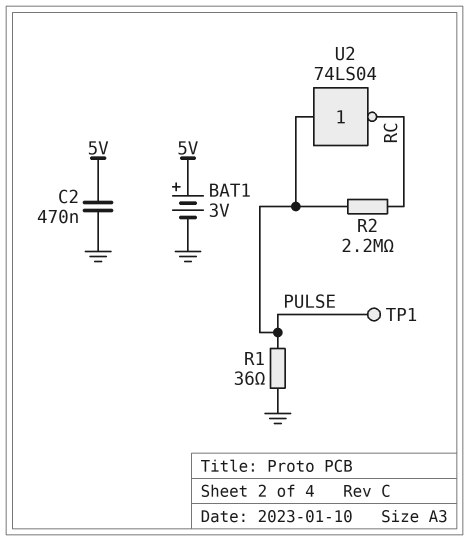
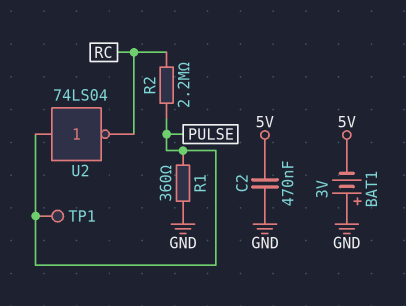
BAT1: 3V (plus 5V, minus GND) -> 3V (plus GND, minus 5V)
R1: 36 (GND, PULSE) -> 360 (GND, PULSE)

